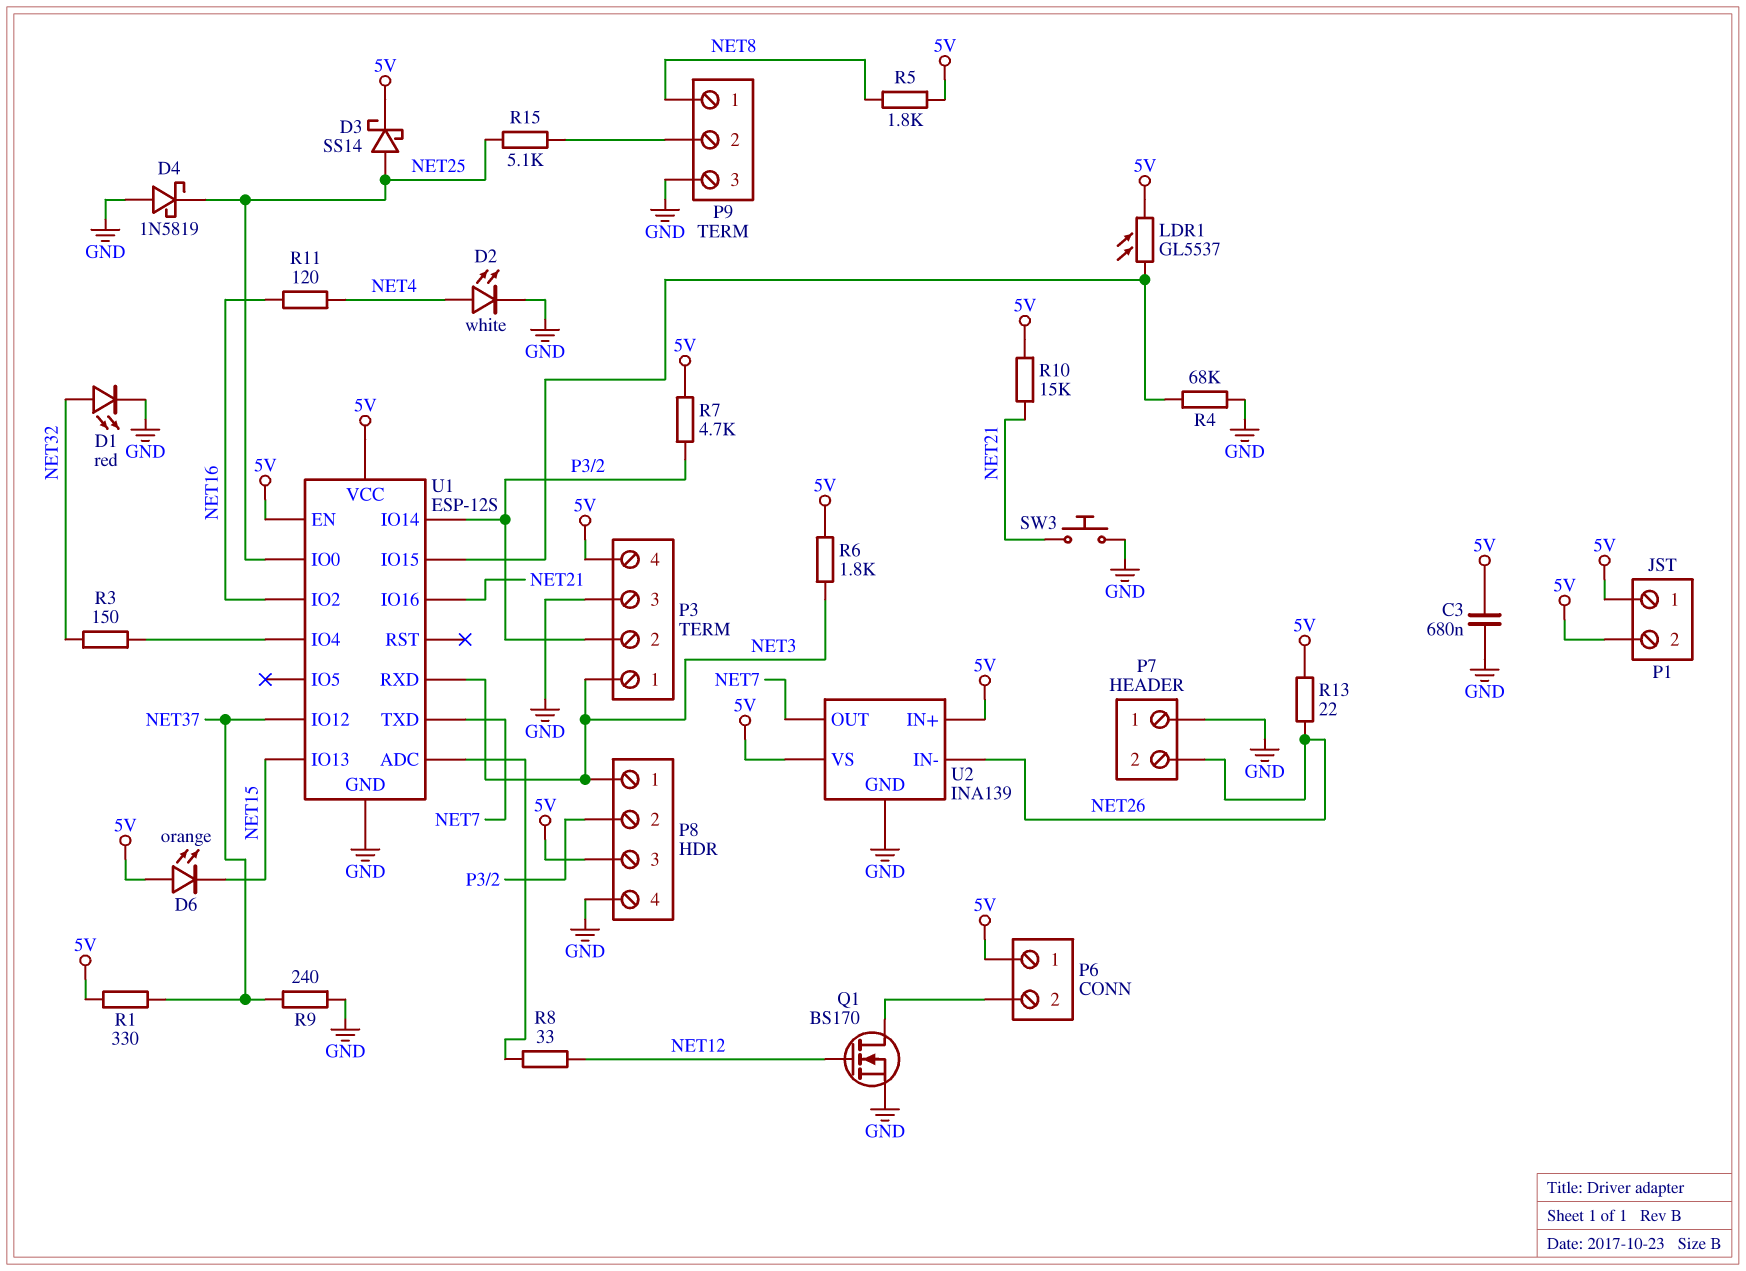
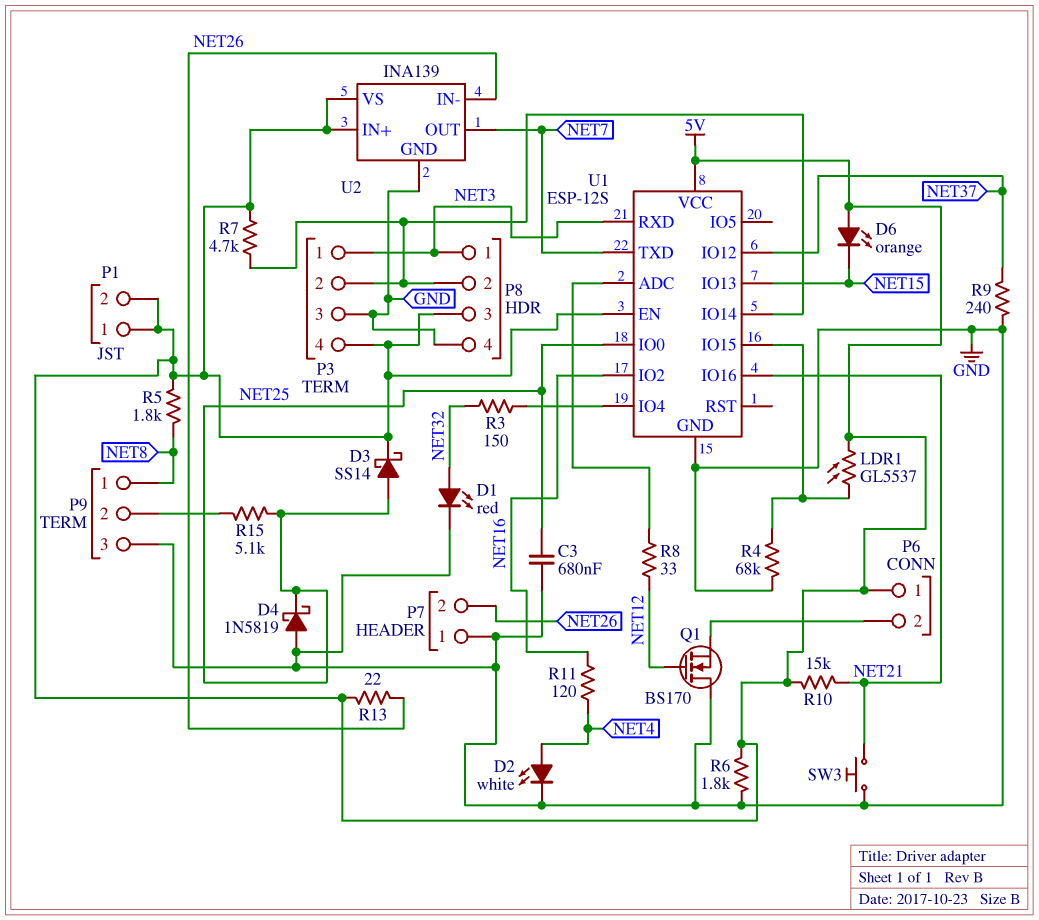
C3: 680nF (5V, GND) -> 680nF (GND, NET25)
Q1: NMOS BS170 (G NET12, D P6/2, S GND) -> NMOS BS170 (G NET12, D GND, S P6/2)
R1: 330 (5V, NET37) -> none
R6: 1.8k (5V, NET3) -> 1.8k (5V, GND)

